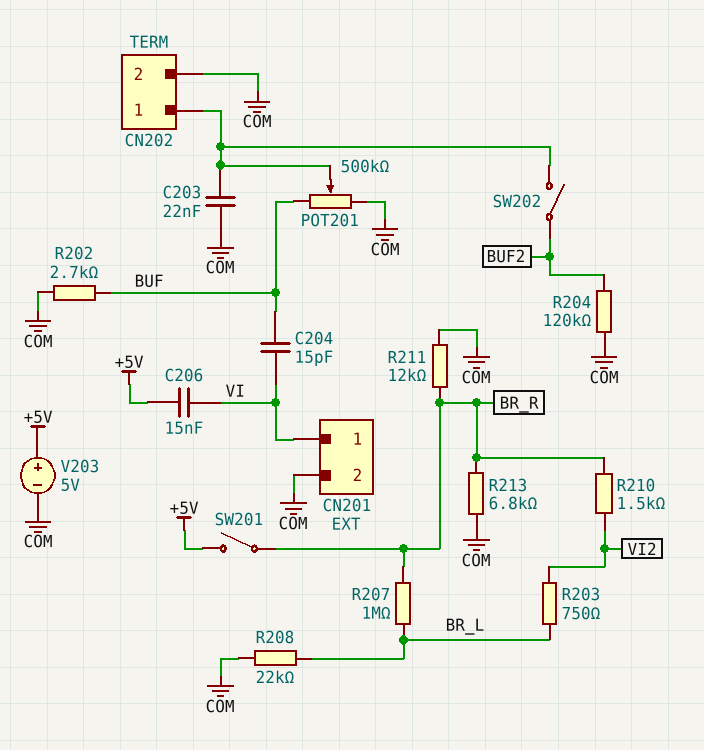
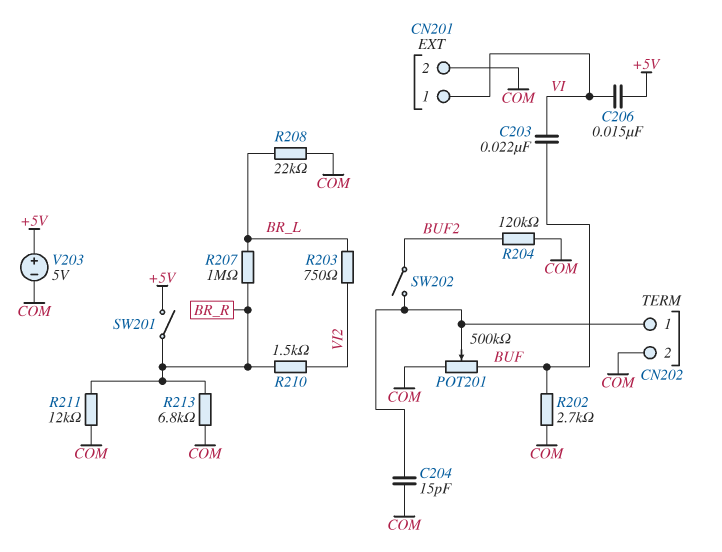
C203: 22nF (CN202/1, COM) -> 22nF (BUF, VI)
C204: 15pF (BUF, VI) -> 15pF (CN202/1, COM)

